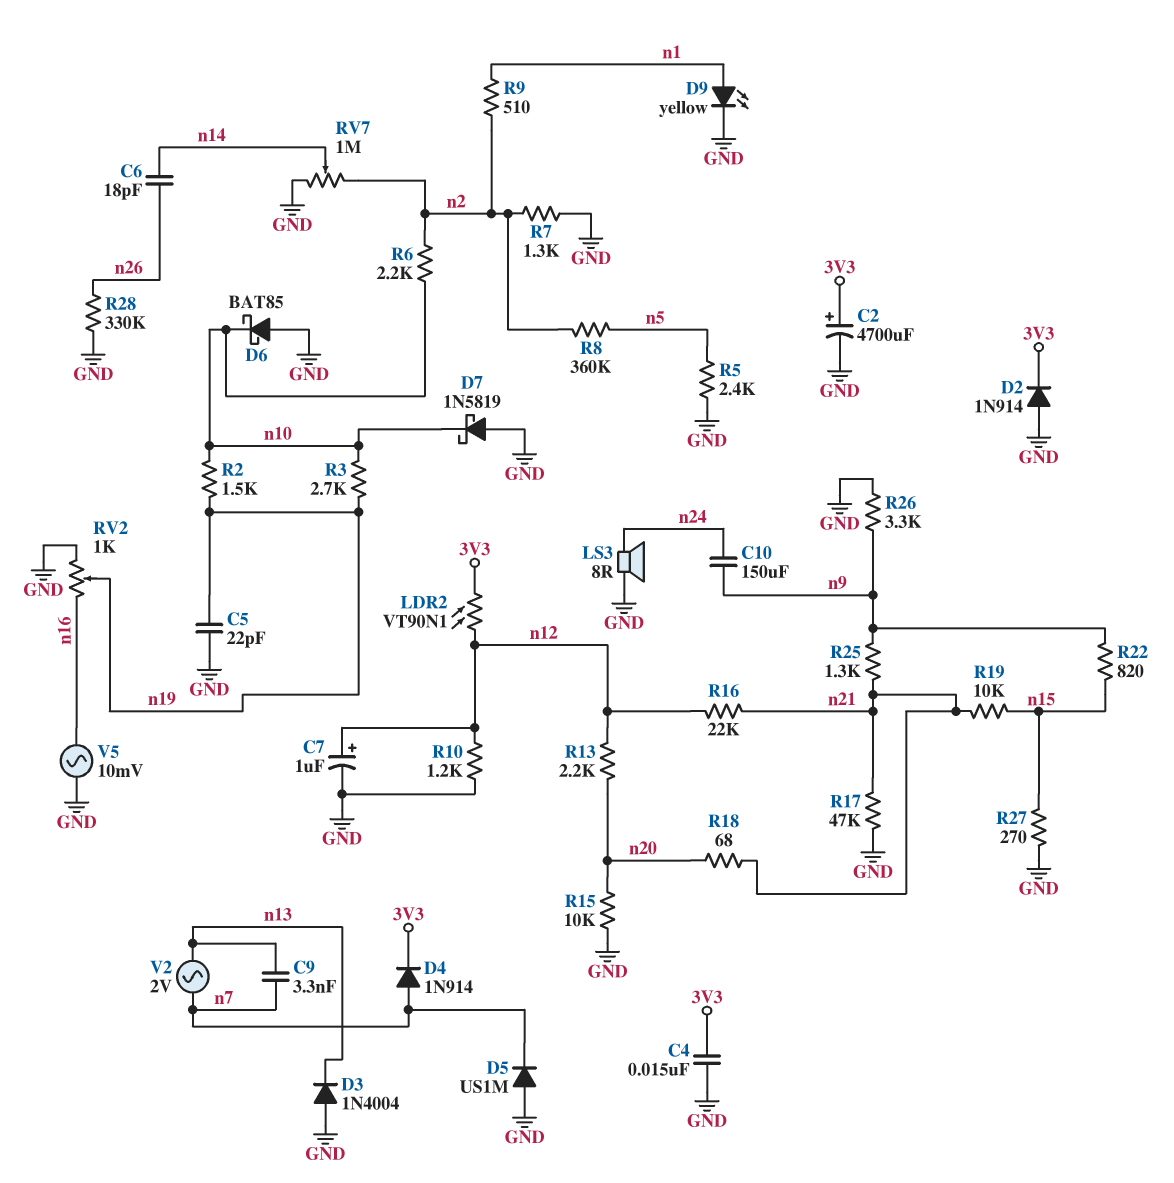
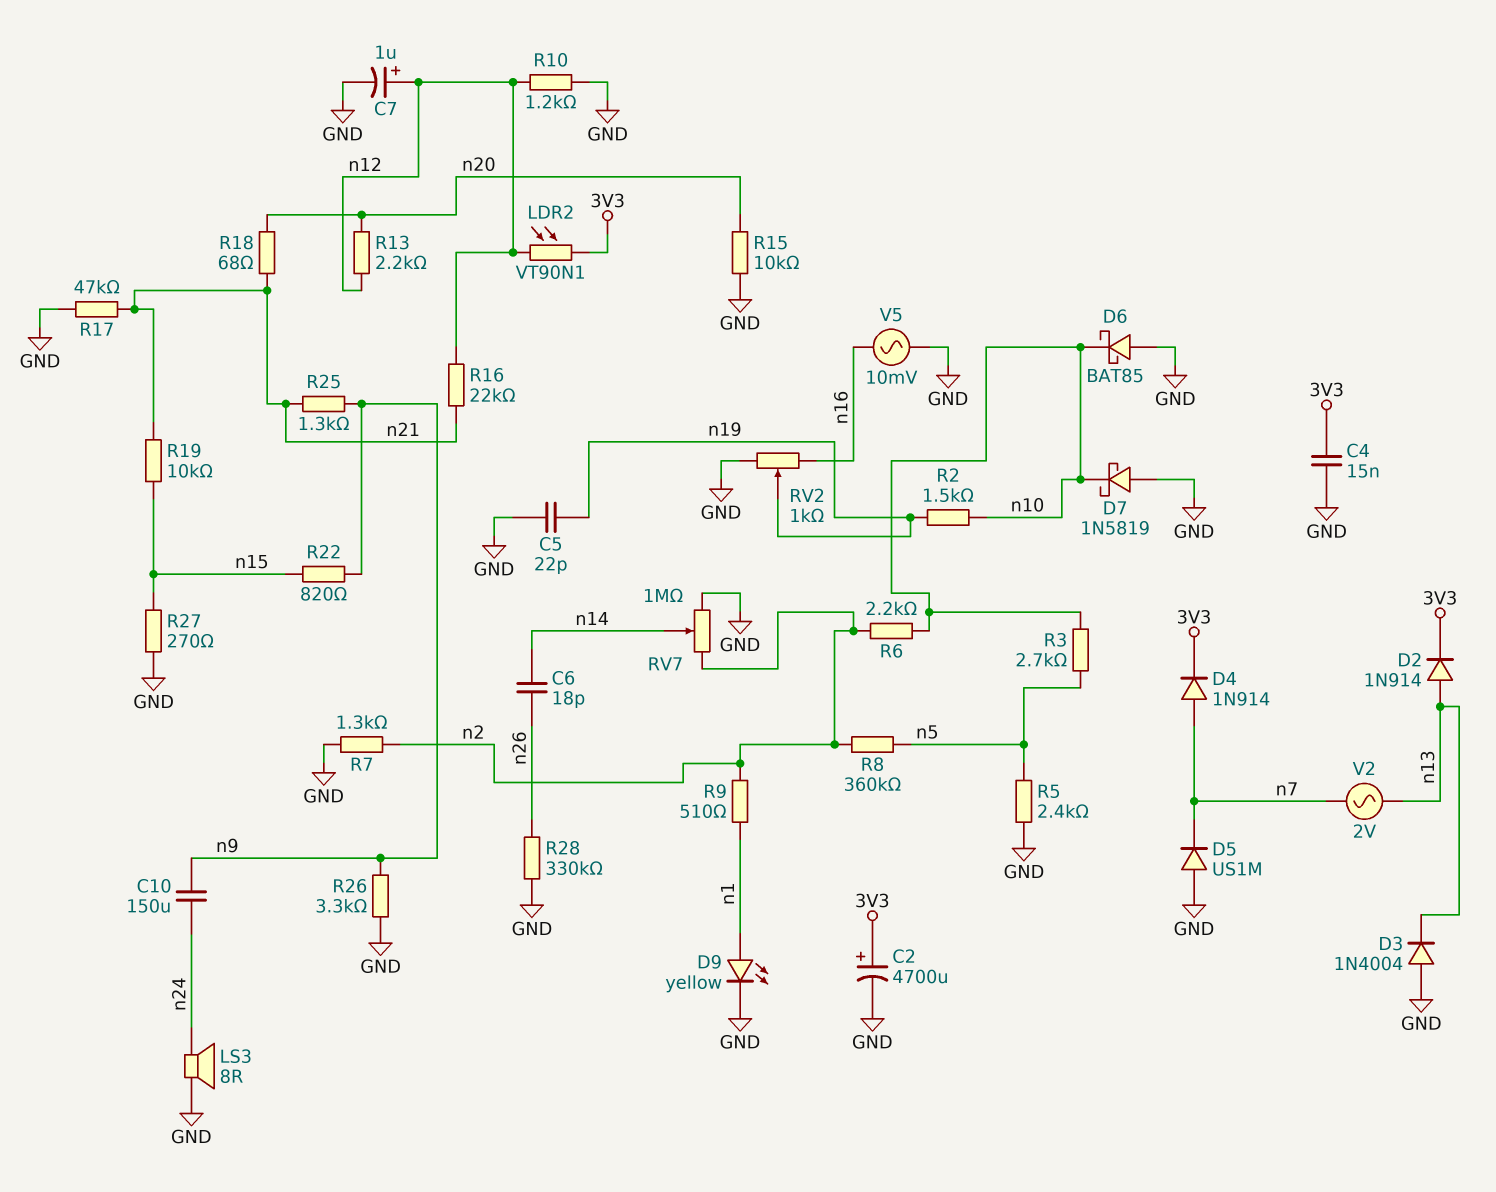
C9: 3.3nF (n7, n13) -> none
D2: diode 1N914 (A GND, K 3V3) -> diode 1N914 (A n13, K 3V3)
R3: 2.7k (n10, n19) -> 2.7k (n5, n10)

